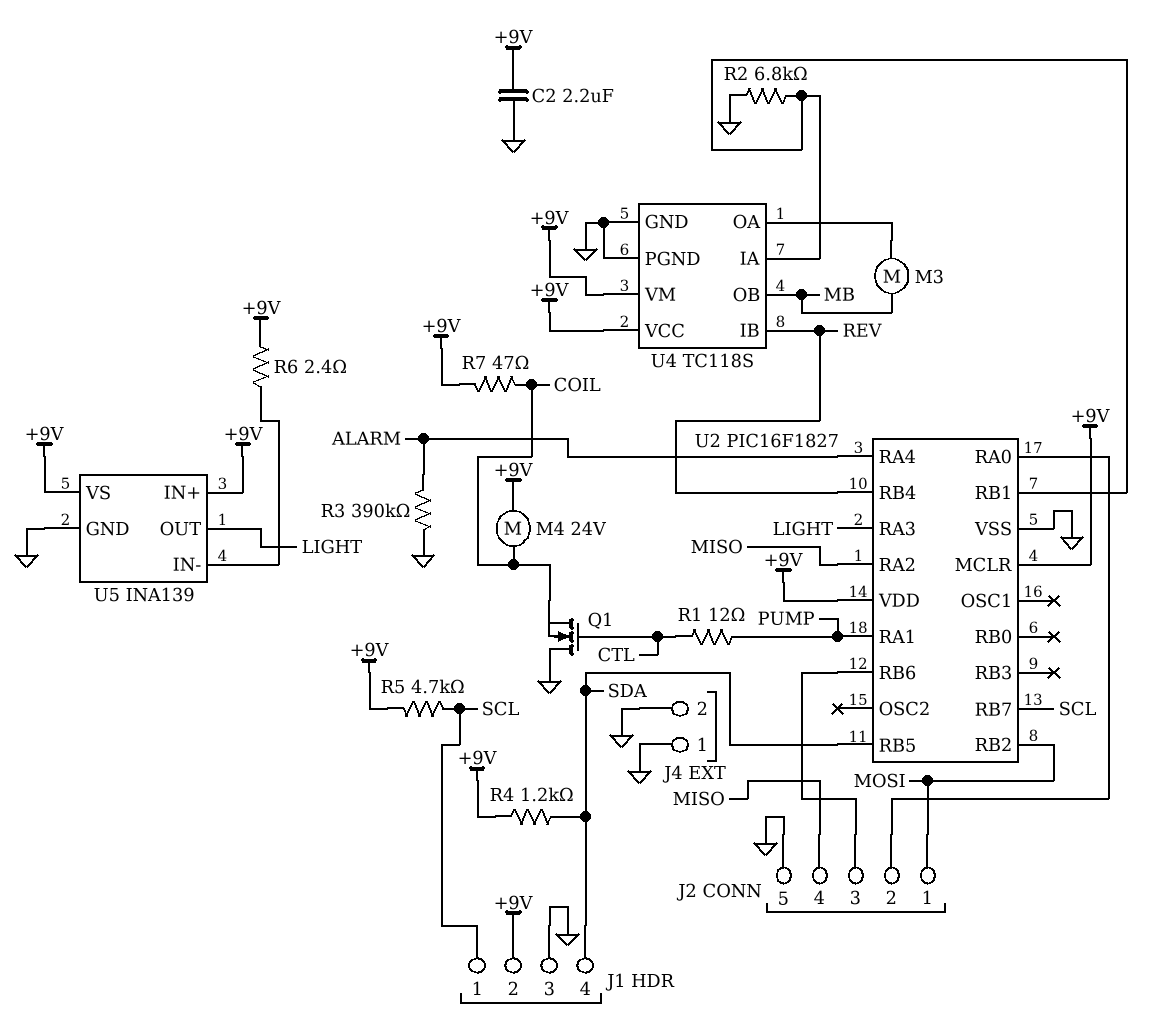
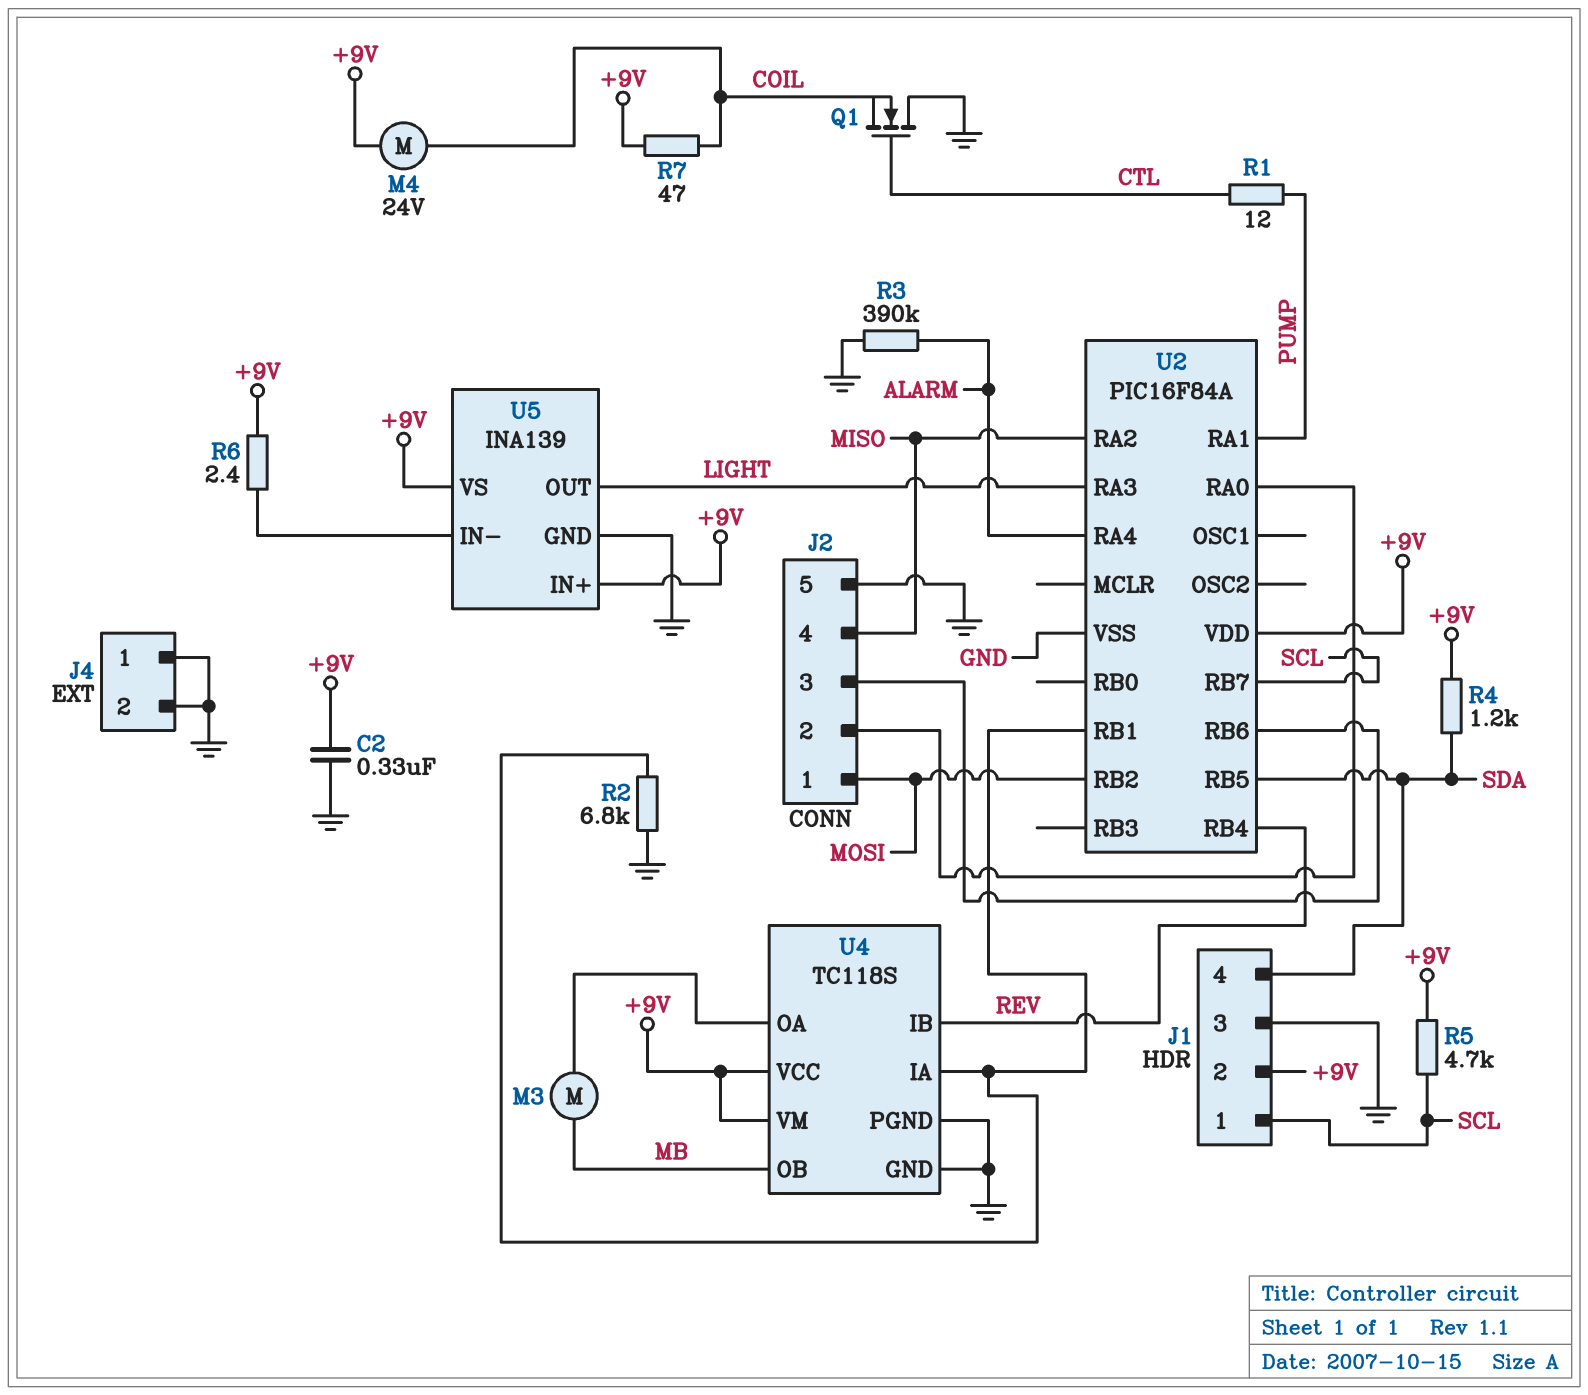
C2: 2.2uF (+9V, GND) -> 330nF (+9V, GND)
U2: PIC16F1827 -> PIC16F84A
U2 pin MCLR: +9V -> none

